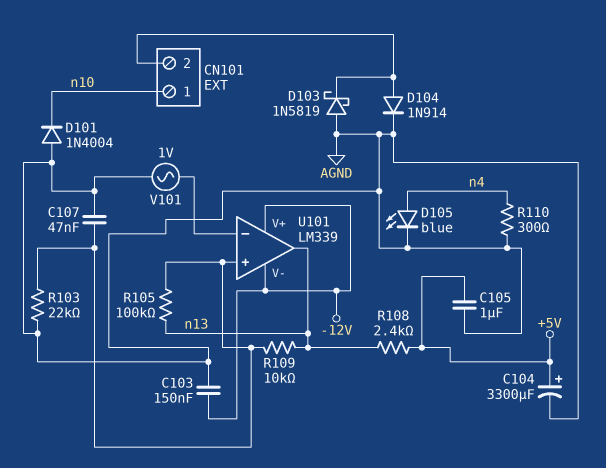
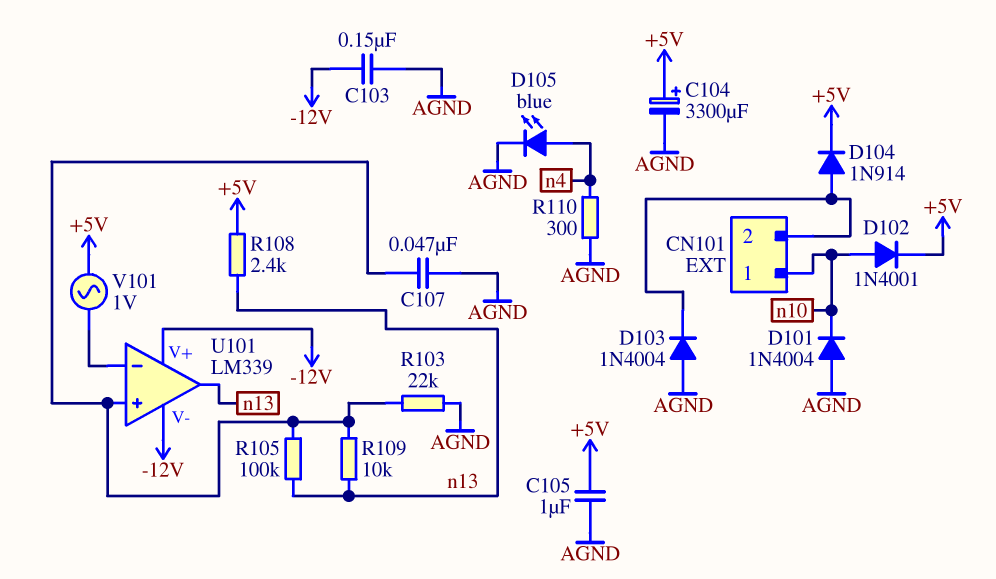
D102: none -> diode 1N4001 (A n10, K +5V)
D103: schottky 1N5819 (A AGND, K CN101/2) -> diode 1N4004 (A AGND, K CN101/2)
D104: diode 1N914 (A CN101/2, K AGND) -> diode 1N914 (A CN101/2, K +5V)
V101: AC 1V (AGND, U101/in-) -> AC 1V (+5V, U101/in-)

